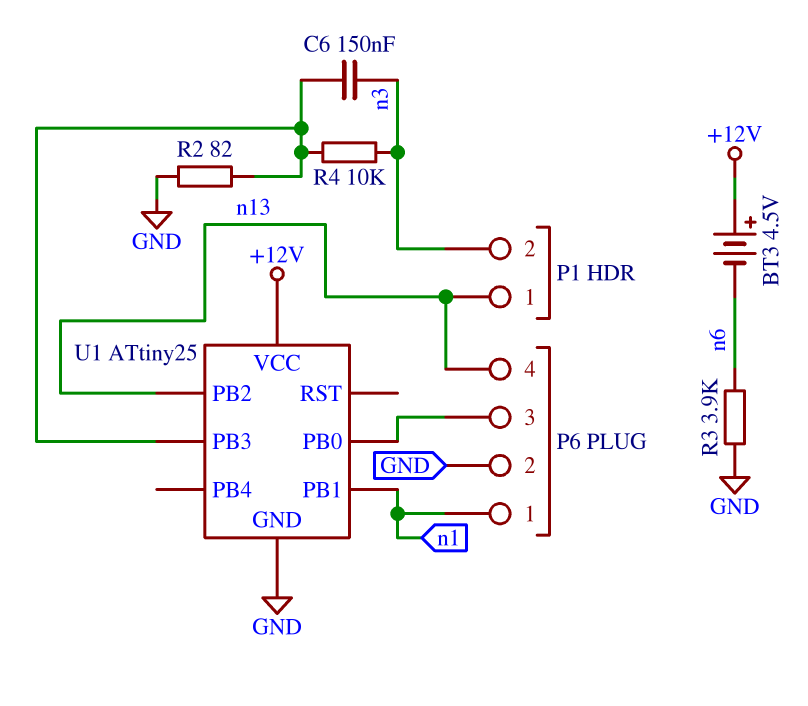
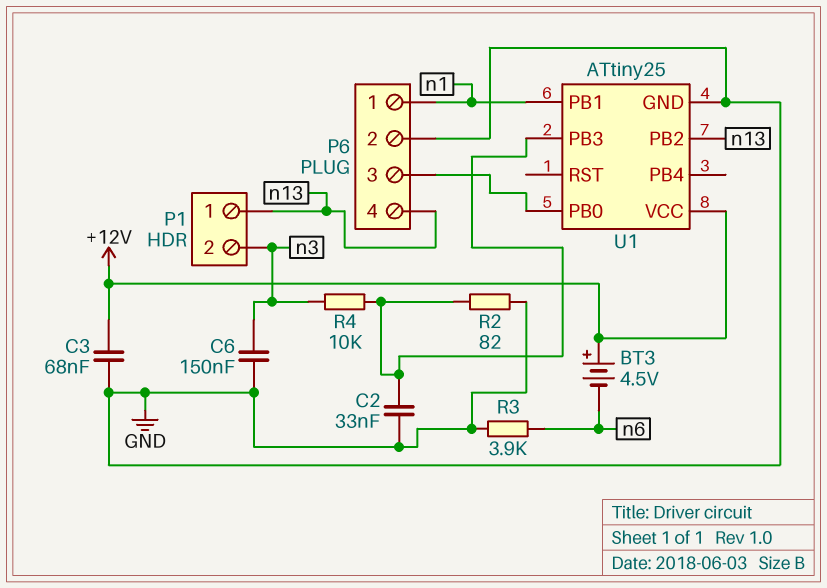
C2: none -> 33nF (GND, U1/PB3)
C3: none -> 68nF (+12V, GND)
C6: 150nF (U1/PB3, n3) -> 150nF (GND, n3)

